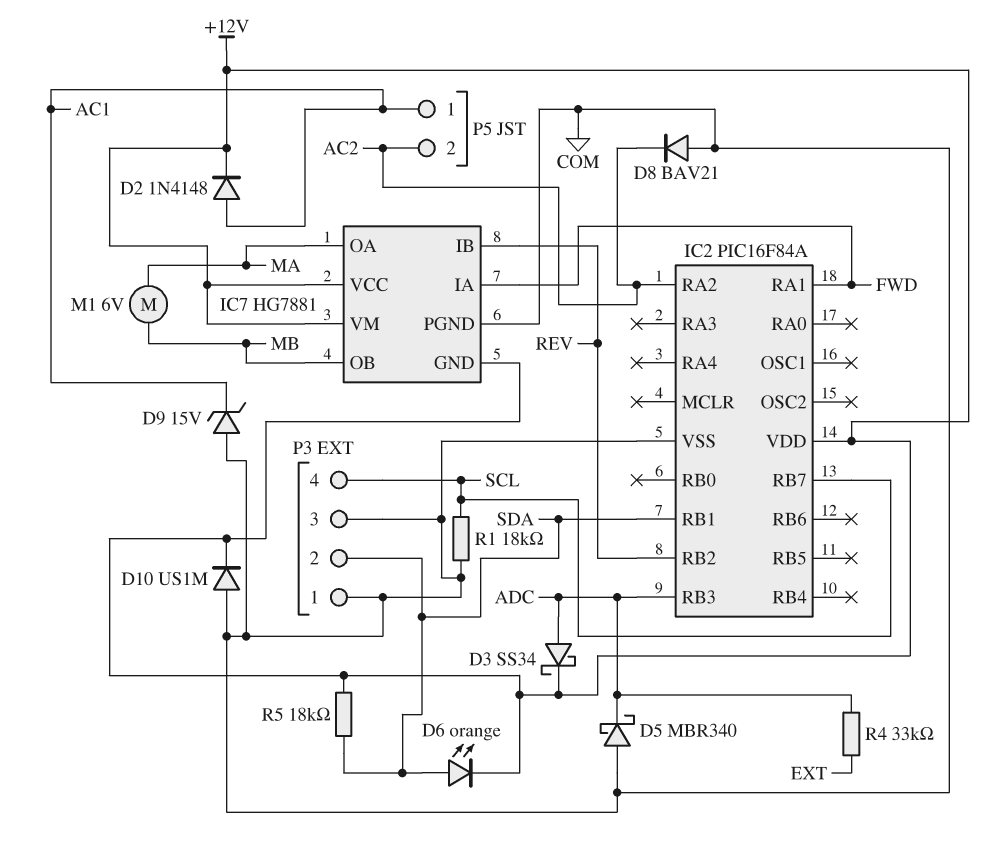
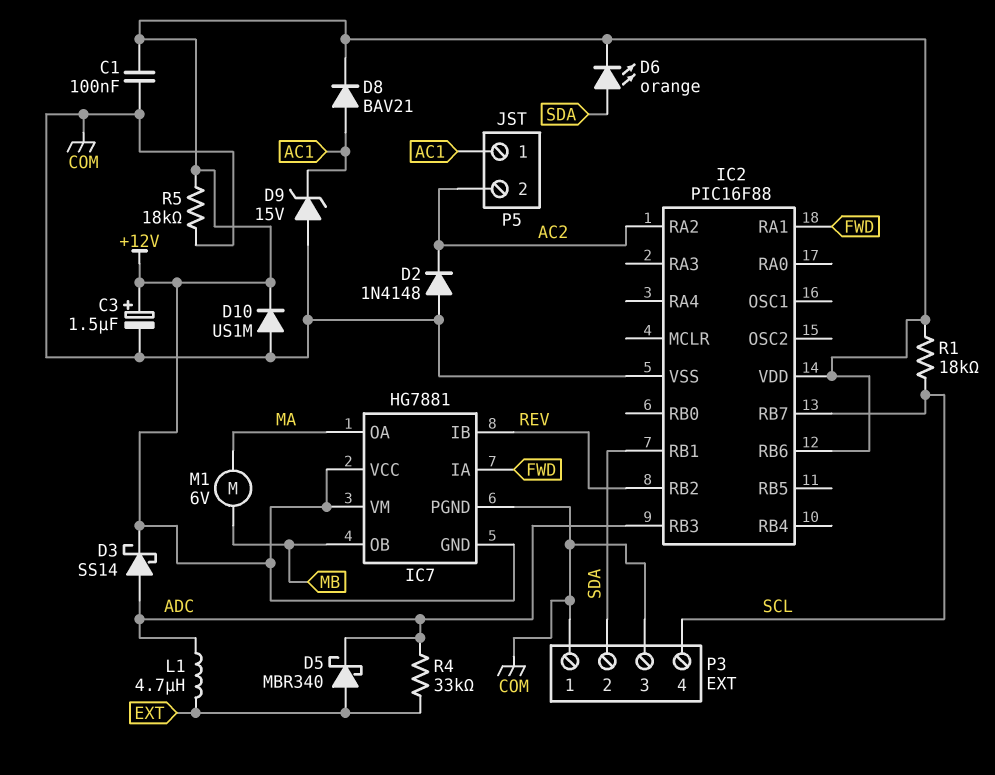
C1: none -> 100nF (+12V, COM)
C3: none -> 1.5uF (plus +12V, minus COM)
D2: diode 1N4148 (A AC1, K +12V) -> diode 1N4148 (A COM, K AC2)
D3: schottky SS34 (A ADC, K +12V) -> schottky SS14 (A ADC, K +12V)
D5: schottky MBR340 (A COM, K ADC) -> schottky MBR340 (A EXT, K ADC)
D8: diode BAV21 (A COM, K AC2) -> diode BAV21 (A AC1, K +12V)
IC2: PIC16F84A -> PIC16F88
IC2 pin RB6: none -> +12V
L1: none -> 4.7uH (ADC, EXT)
R1: 18k (COM, SCL) -> 18k (+12V, SCL)
R5: 18k (+12V, SDA) -> 18k (+12V, COM)

